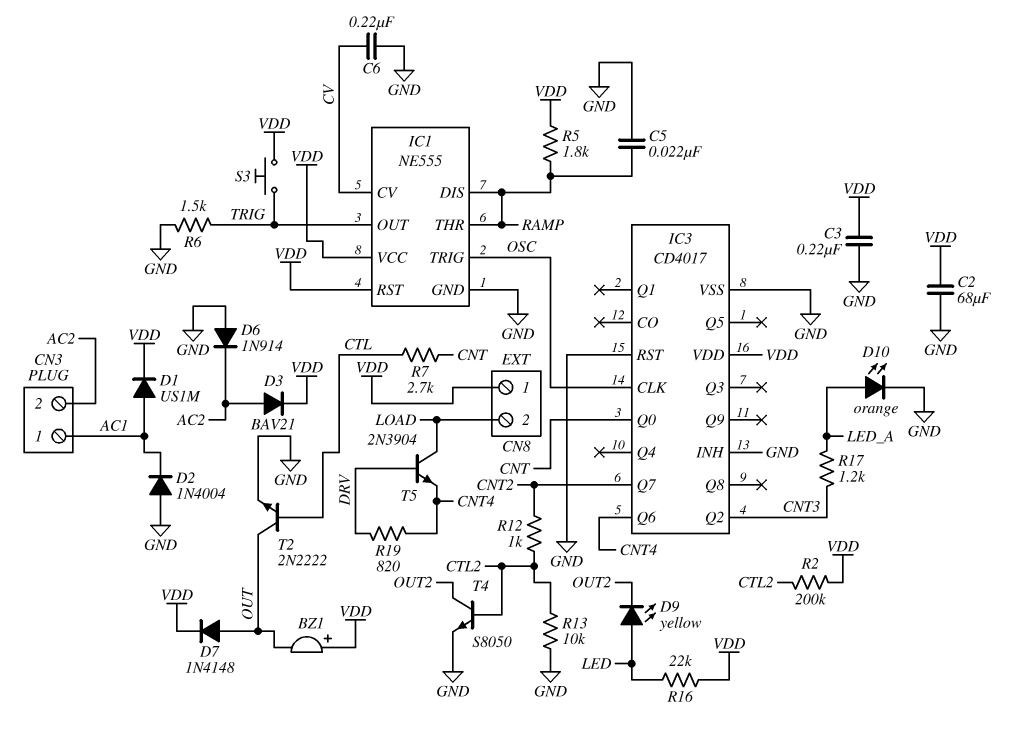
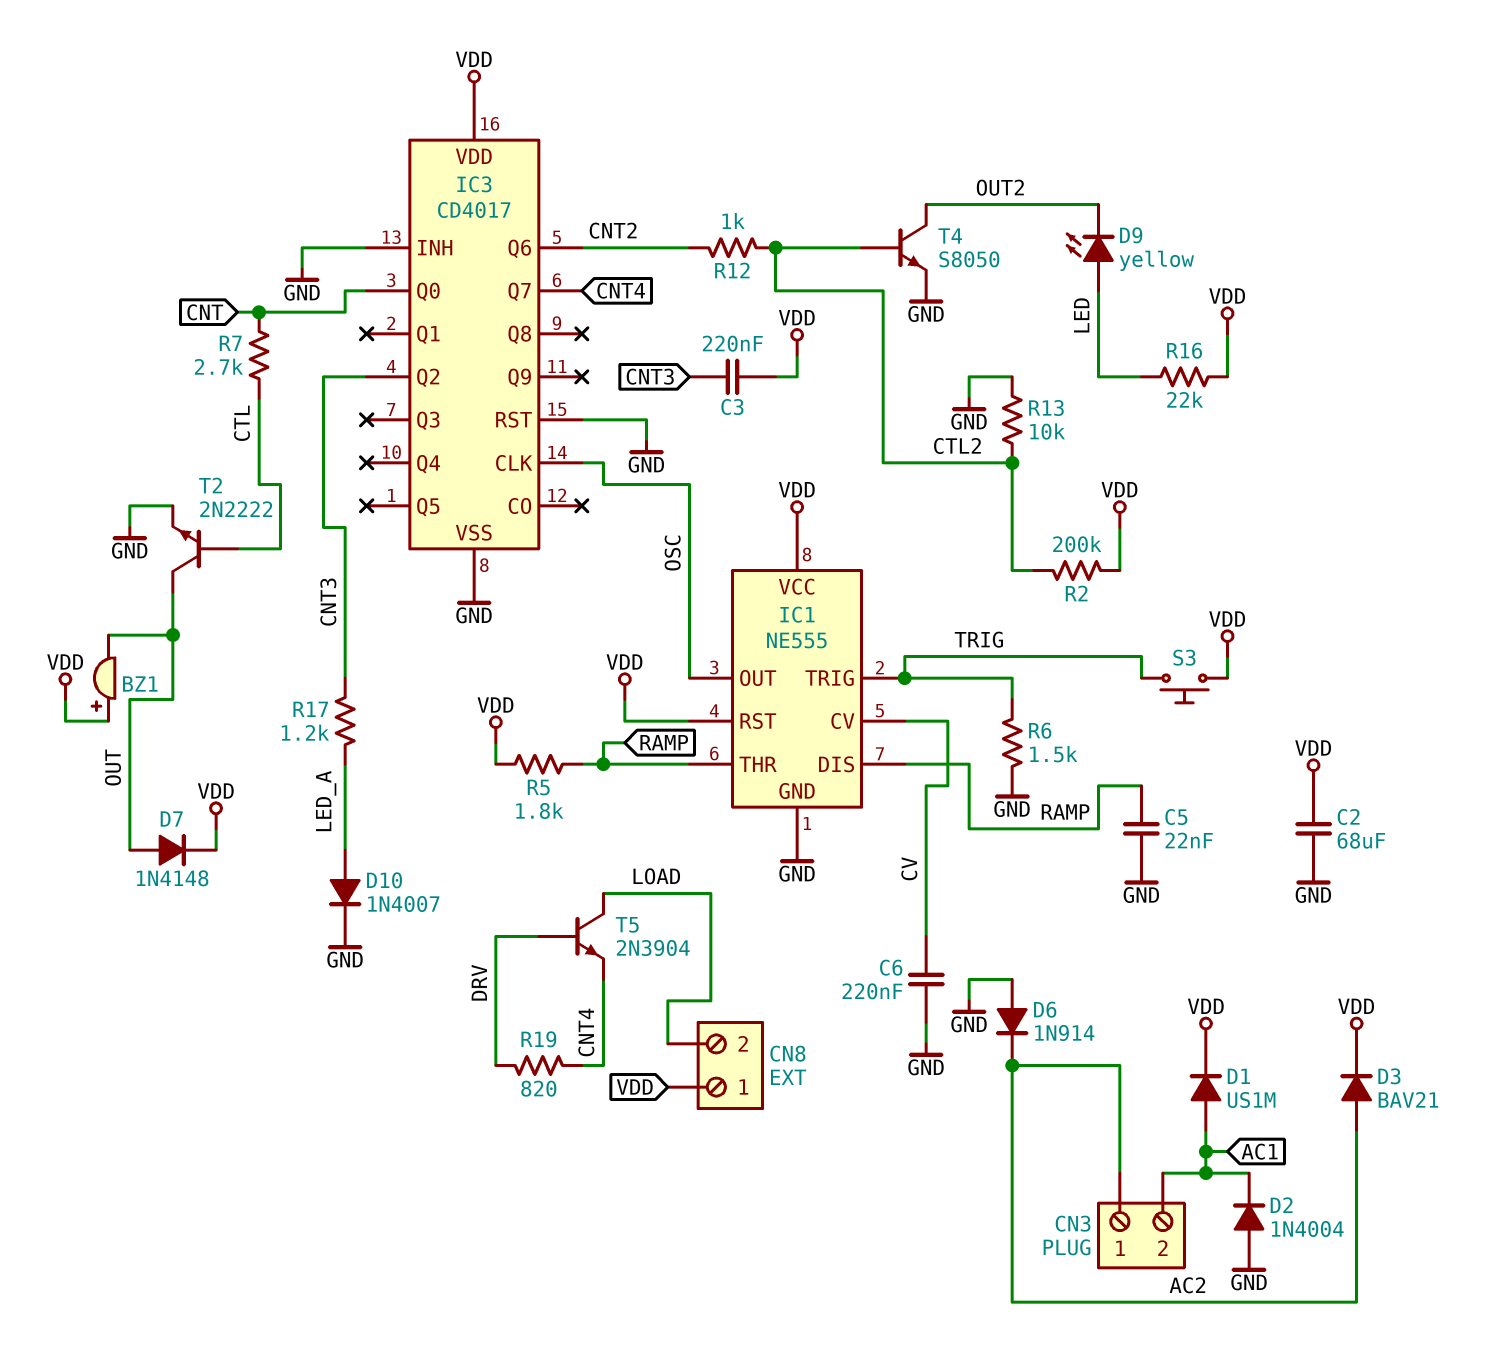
C3: 220nF (GND, VDD) -> 220nF (CNT3, VDD)
CN3 pin 1: AC1 -> AC2
CN3 pin 2: AC2 -> AC1
D10: LED orange (A LED_A, K GND) -> diode 1N4007 (A LED_A, K GND)
IC1 pin OUT: TRIG -> OSC
IC1 pin TRIG: OSC -> TRIG
IC3 pin Q6: CNT4 -> CNT2
IC3 pin Q7: CNT2 -> CNT4

